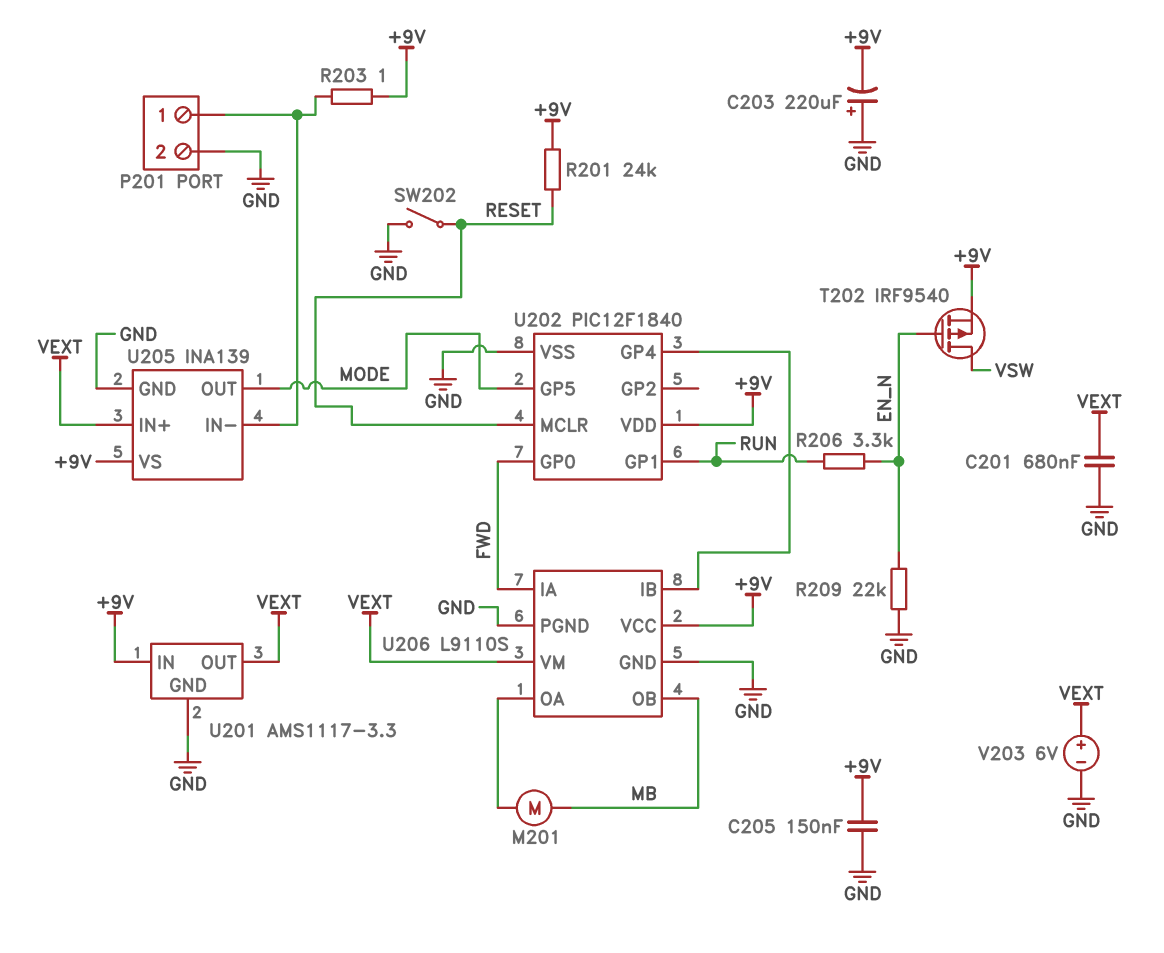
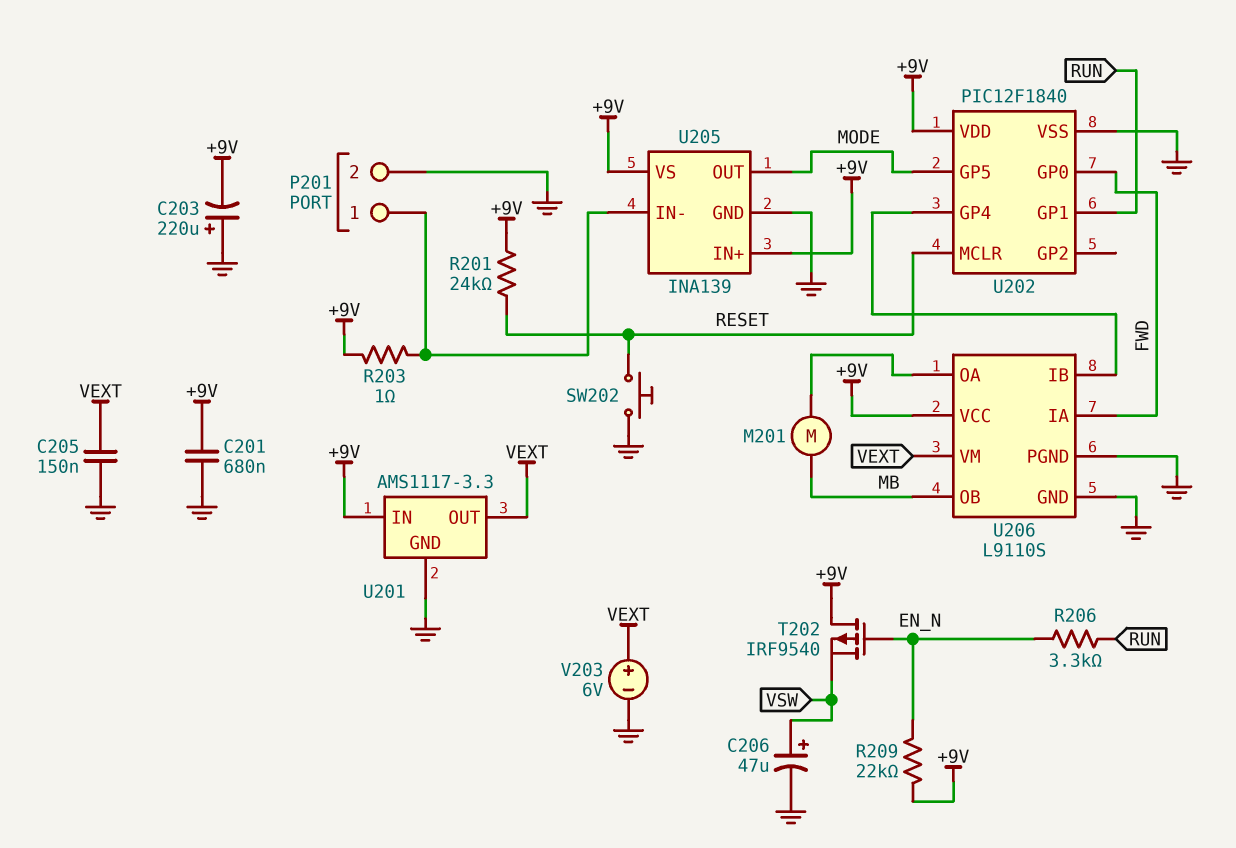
C201: 680nF (GND, VEXT) -> 680nF (+9V, GND)
C205: 150nF (+9V, GND) -> 150nF (GND, VEXT)
C206: none -> 47uF (plus VSW, minus GND)
R209: 22k (EN_N, GND) -> 22k (+9V, EN_N)
SW202: switch (GND, RESET) -> button (GND, RESET)
T202: PMOS IRF9540 (G EN_N, D VSW, S +9V) -> PMOS IRF9540 (G EN_N, D +9V, S VSW)
U205 pin IN+: VEXT -> +9V

